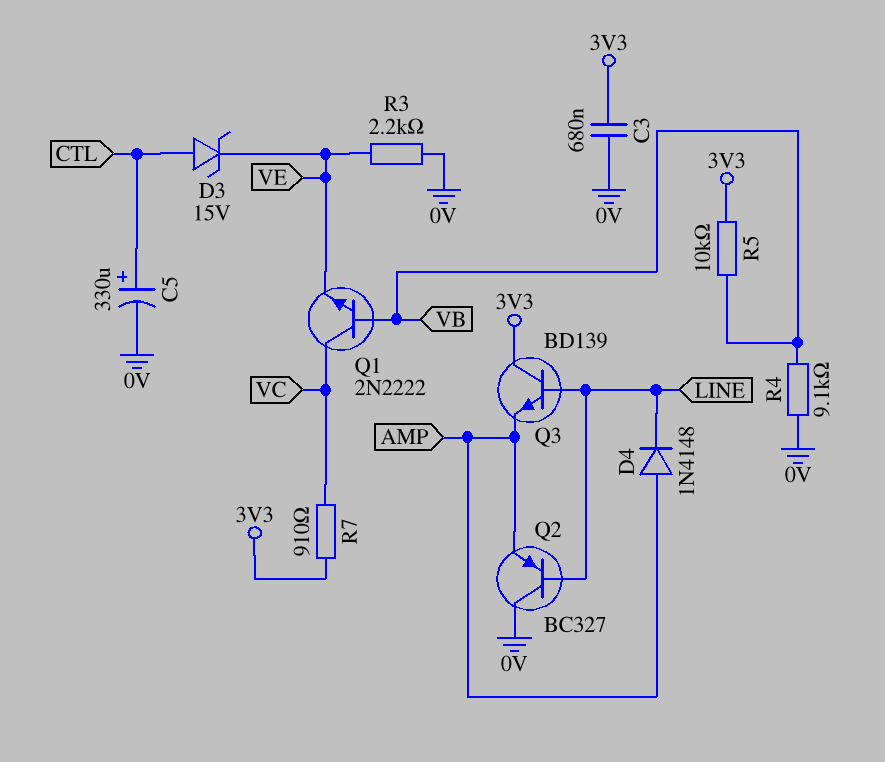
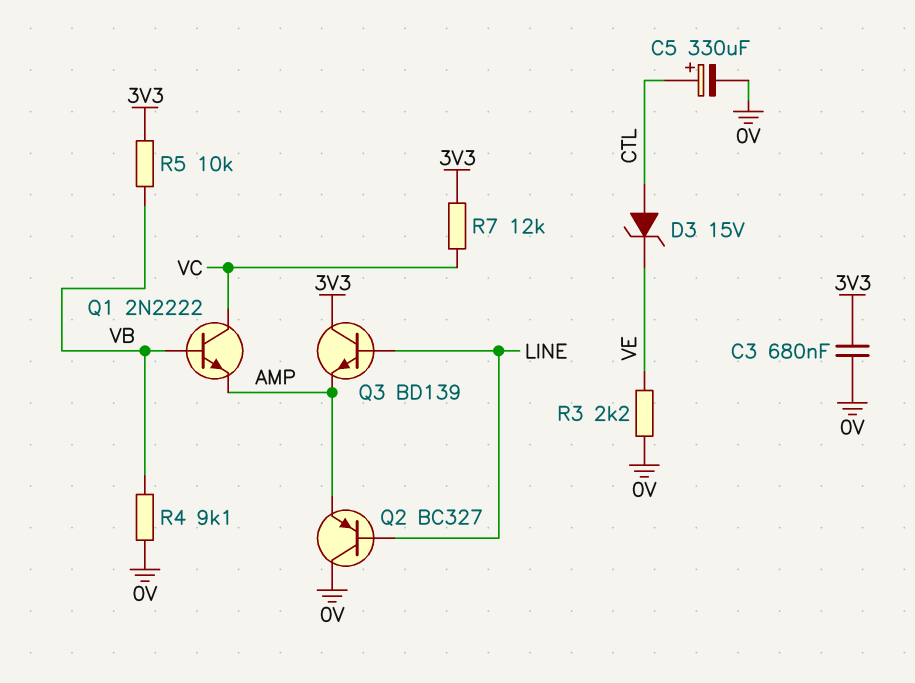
D4: diode 1N4148 (A AMP, K LINE) -> none
Q1: NPN 2N2222 (B VB, C VC, E VE) -> NPN 2N2222 (B VB, C VC, E AMP)
R7: 910 (3V3, VC) -> 12k (3V3, VC)

